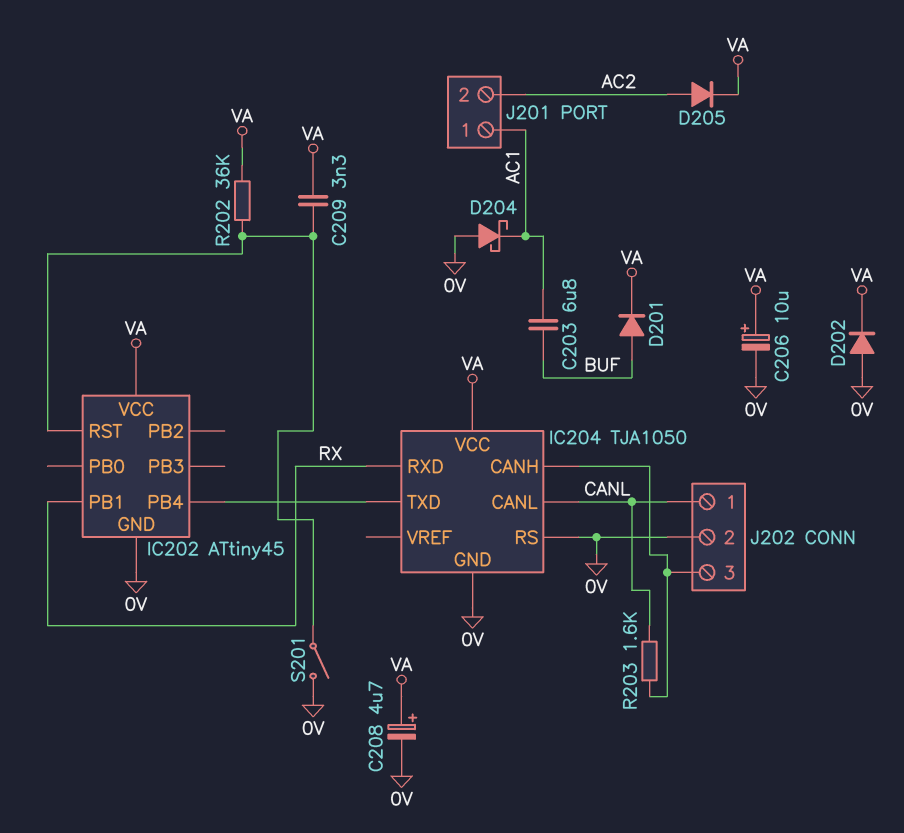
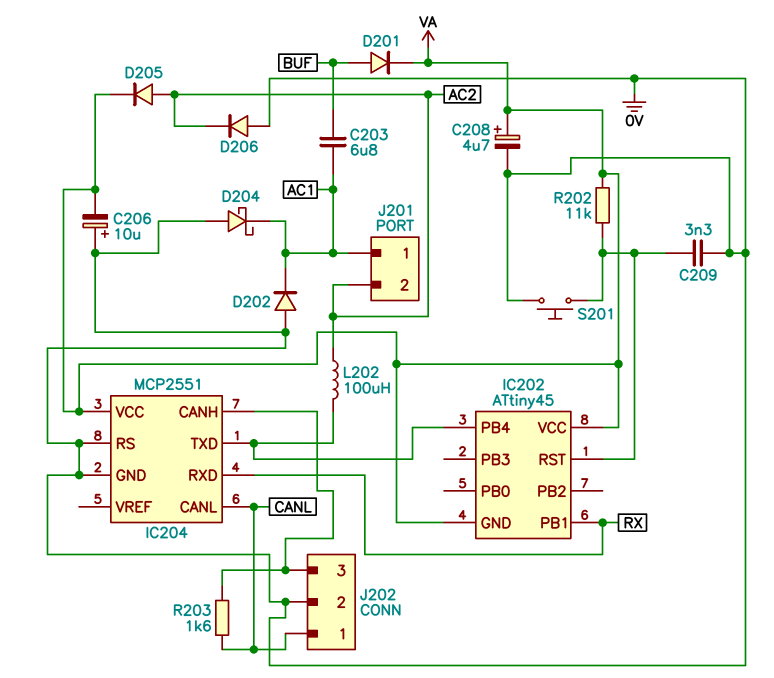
C206: 10uF (plus VA, minus 0V) -> 10uF (plus 0V, minus VA)
C209: 3.3nF (IC202/RST, VA) -> 3.3nF (0V, IC202/RST)
D202: diode (A 0V, K VA) -> diode (A 0V, K AC1)
D206: none -> diode (A 0V, K AC2)
IC202 pin GND: 0V -> VA
IC204: TJA1050 -> MCP2551
L202: none -> 100uH (AC2, IC202/PB4)
R202: 36k (IC202/RST, VA) -> 11k (IC202/RST, VA)
S201: switch (0V, IC202/RST) -> button (0V, IC202/RST)

